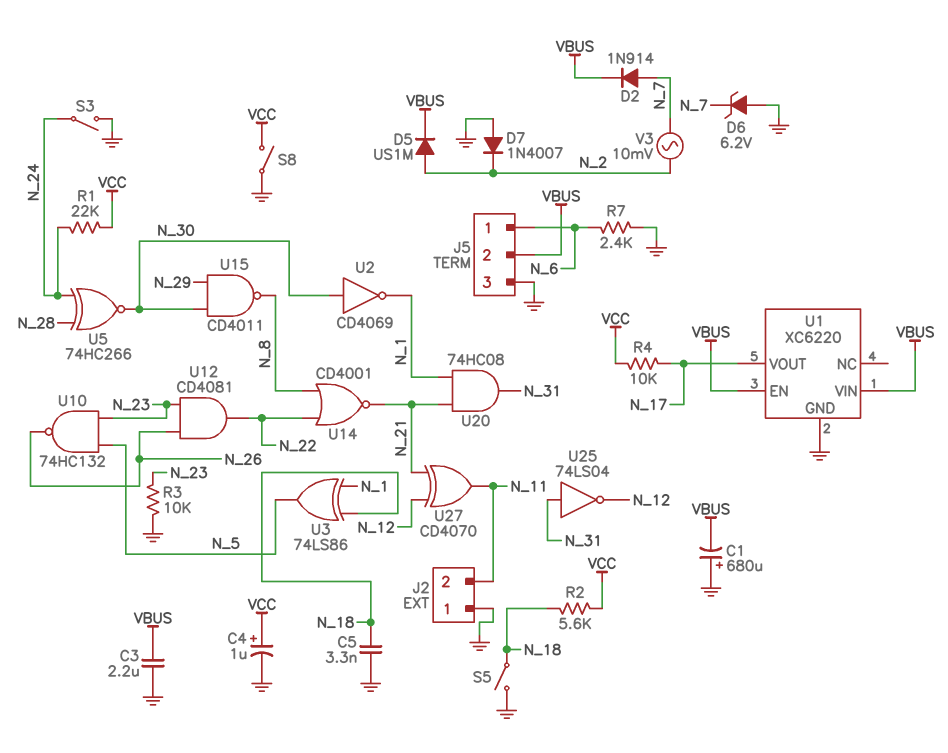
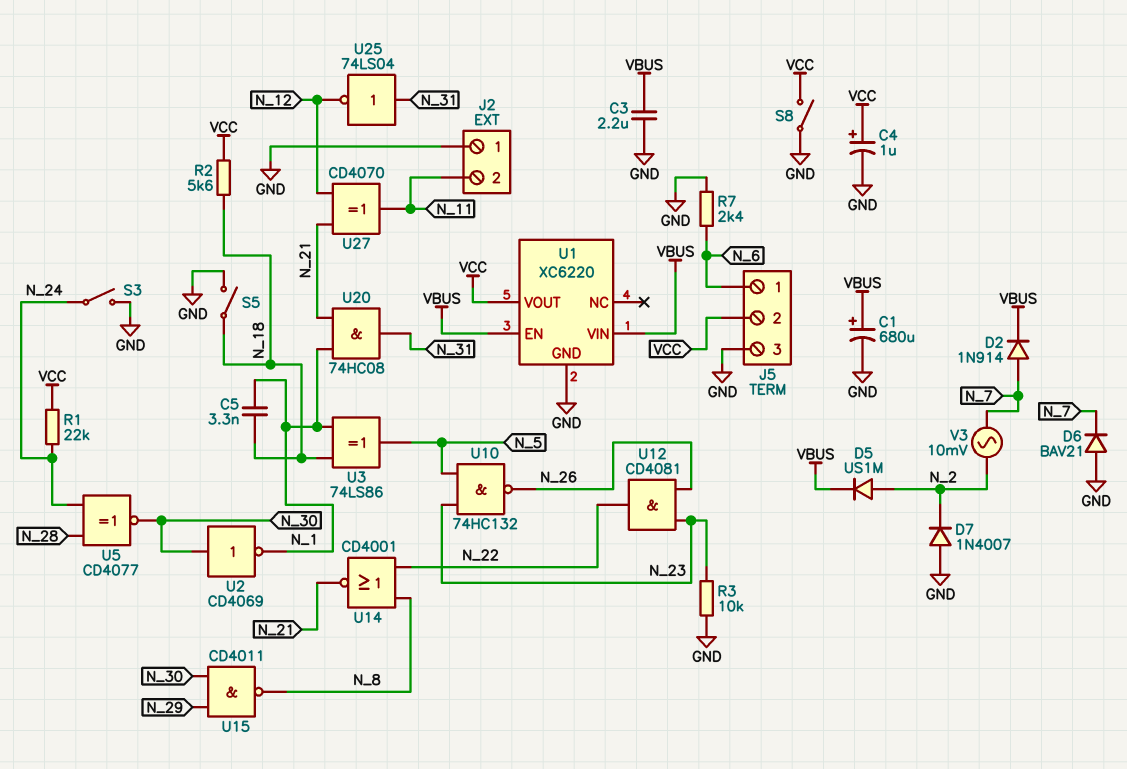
C1: 680uF (plus GND, minus VBUS) -> 680uF (plus VBUS, minus GND)
C5: 3.3nF (GND, N_18) -> 3.3nF (N_1, N_18)
D6: zener 6.2V (A GND, K N_7) -> diode BAV21 (A GND, K N_7)
J5 pin 2: VBUS -> VCC
R4: 10k (N_17, VCC) -> none
U1 pin VOUT: N_17 -> VCC
U5: XNOR 74HC266 (in N_24, in N_28, out N_30) -> XNOR CD4077 (in N_24, in N_28, out N_30)

